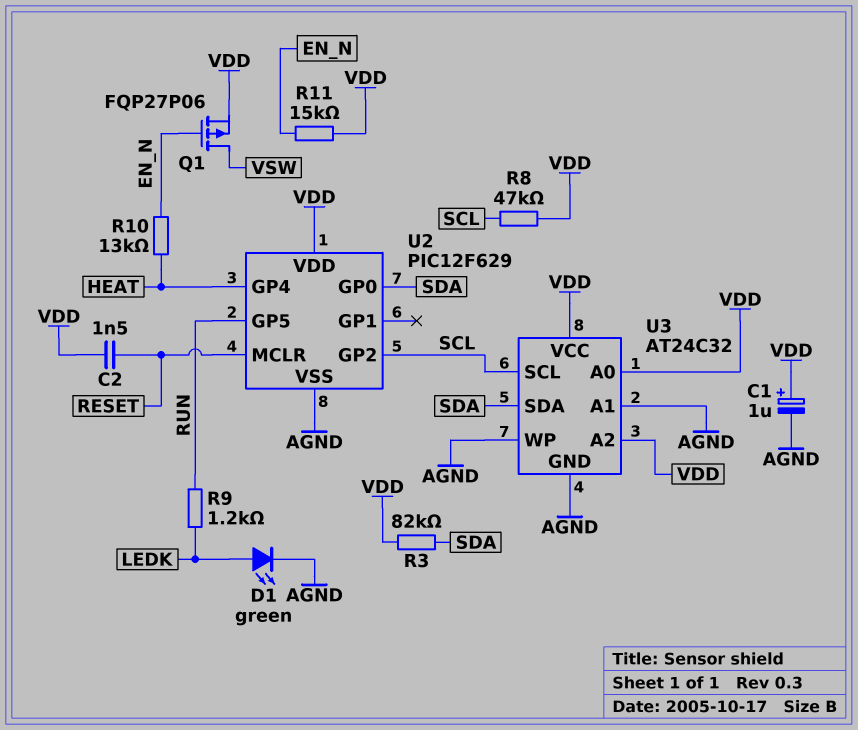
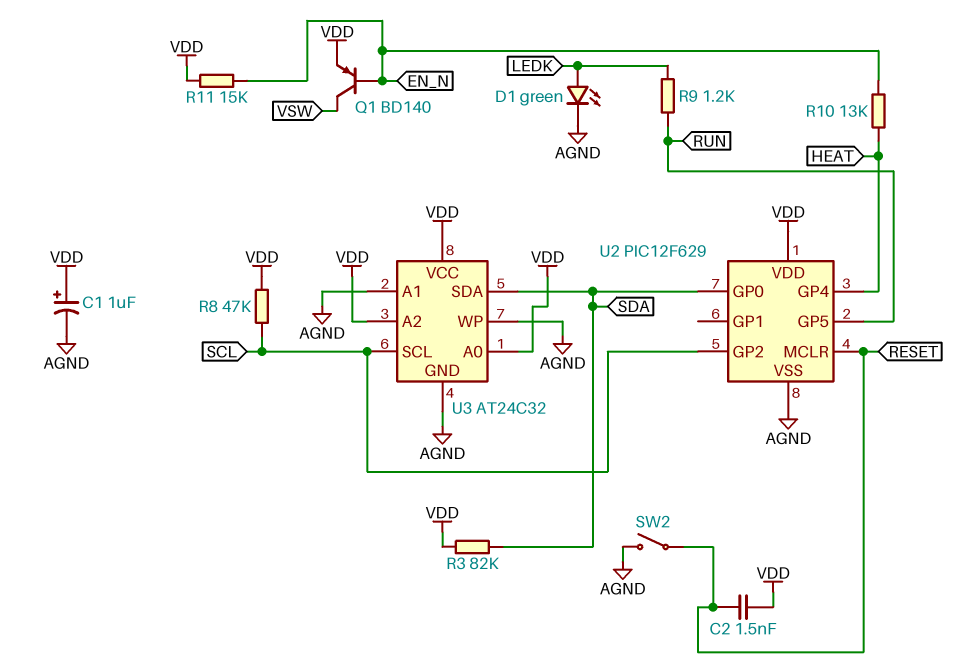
Q1: PMOS FQP27P06 (G EN_N, D VSW, S VDD) -> PNP BD140 (B EN_N, C VSW, E VDD)
SW2: none -> switch (AGND, RESET)

